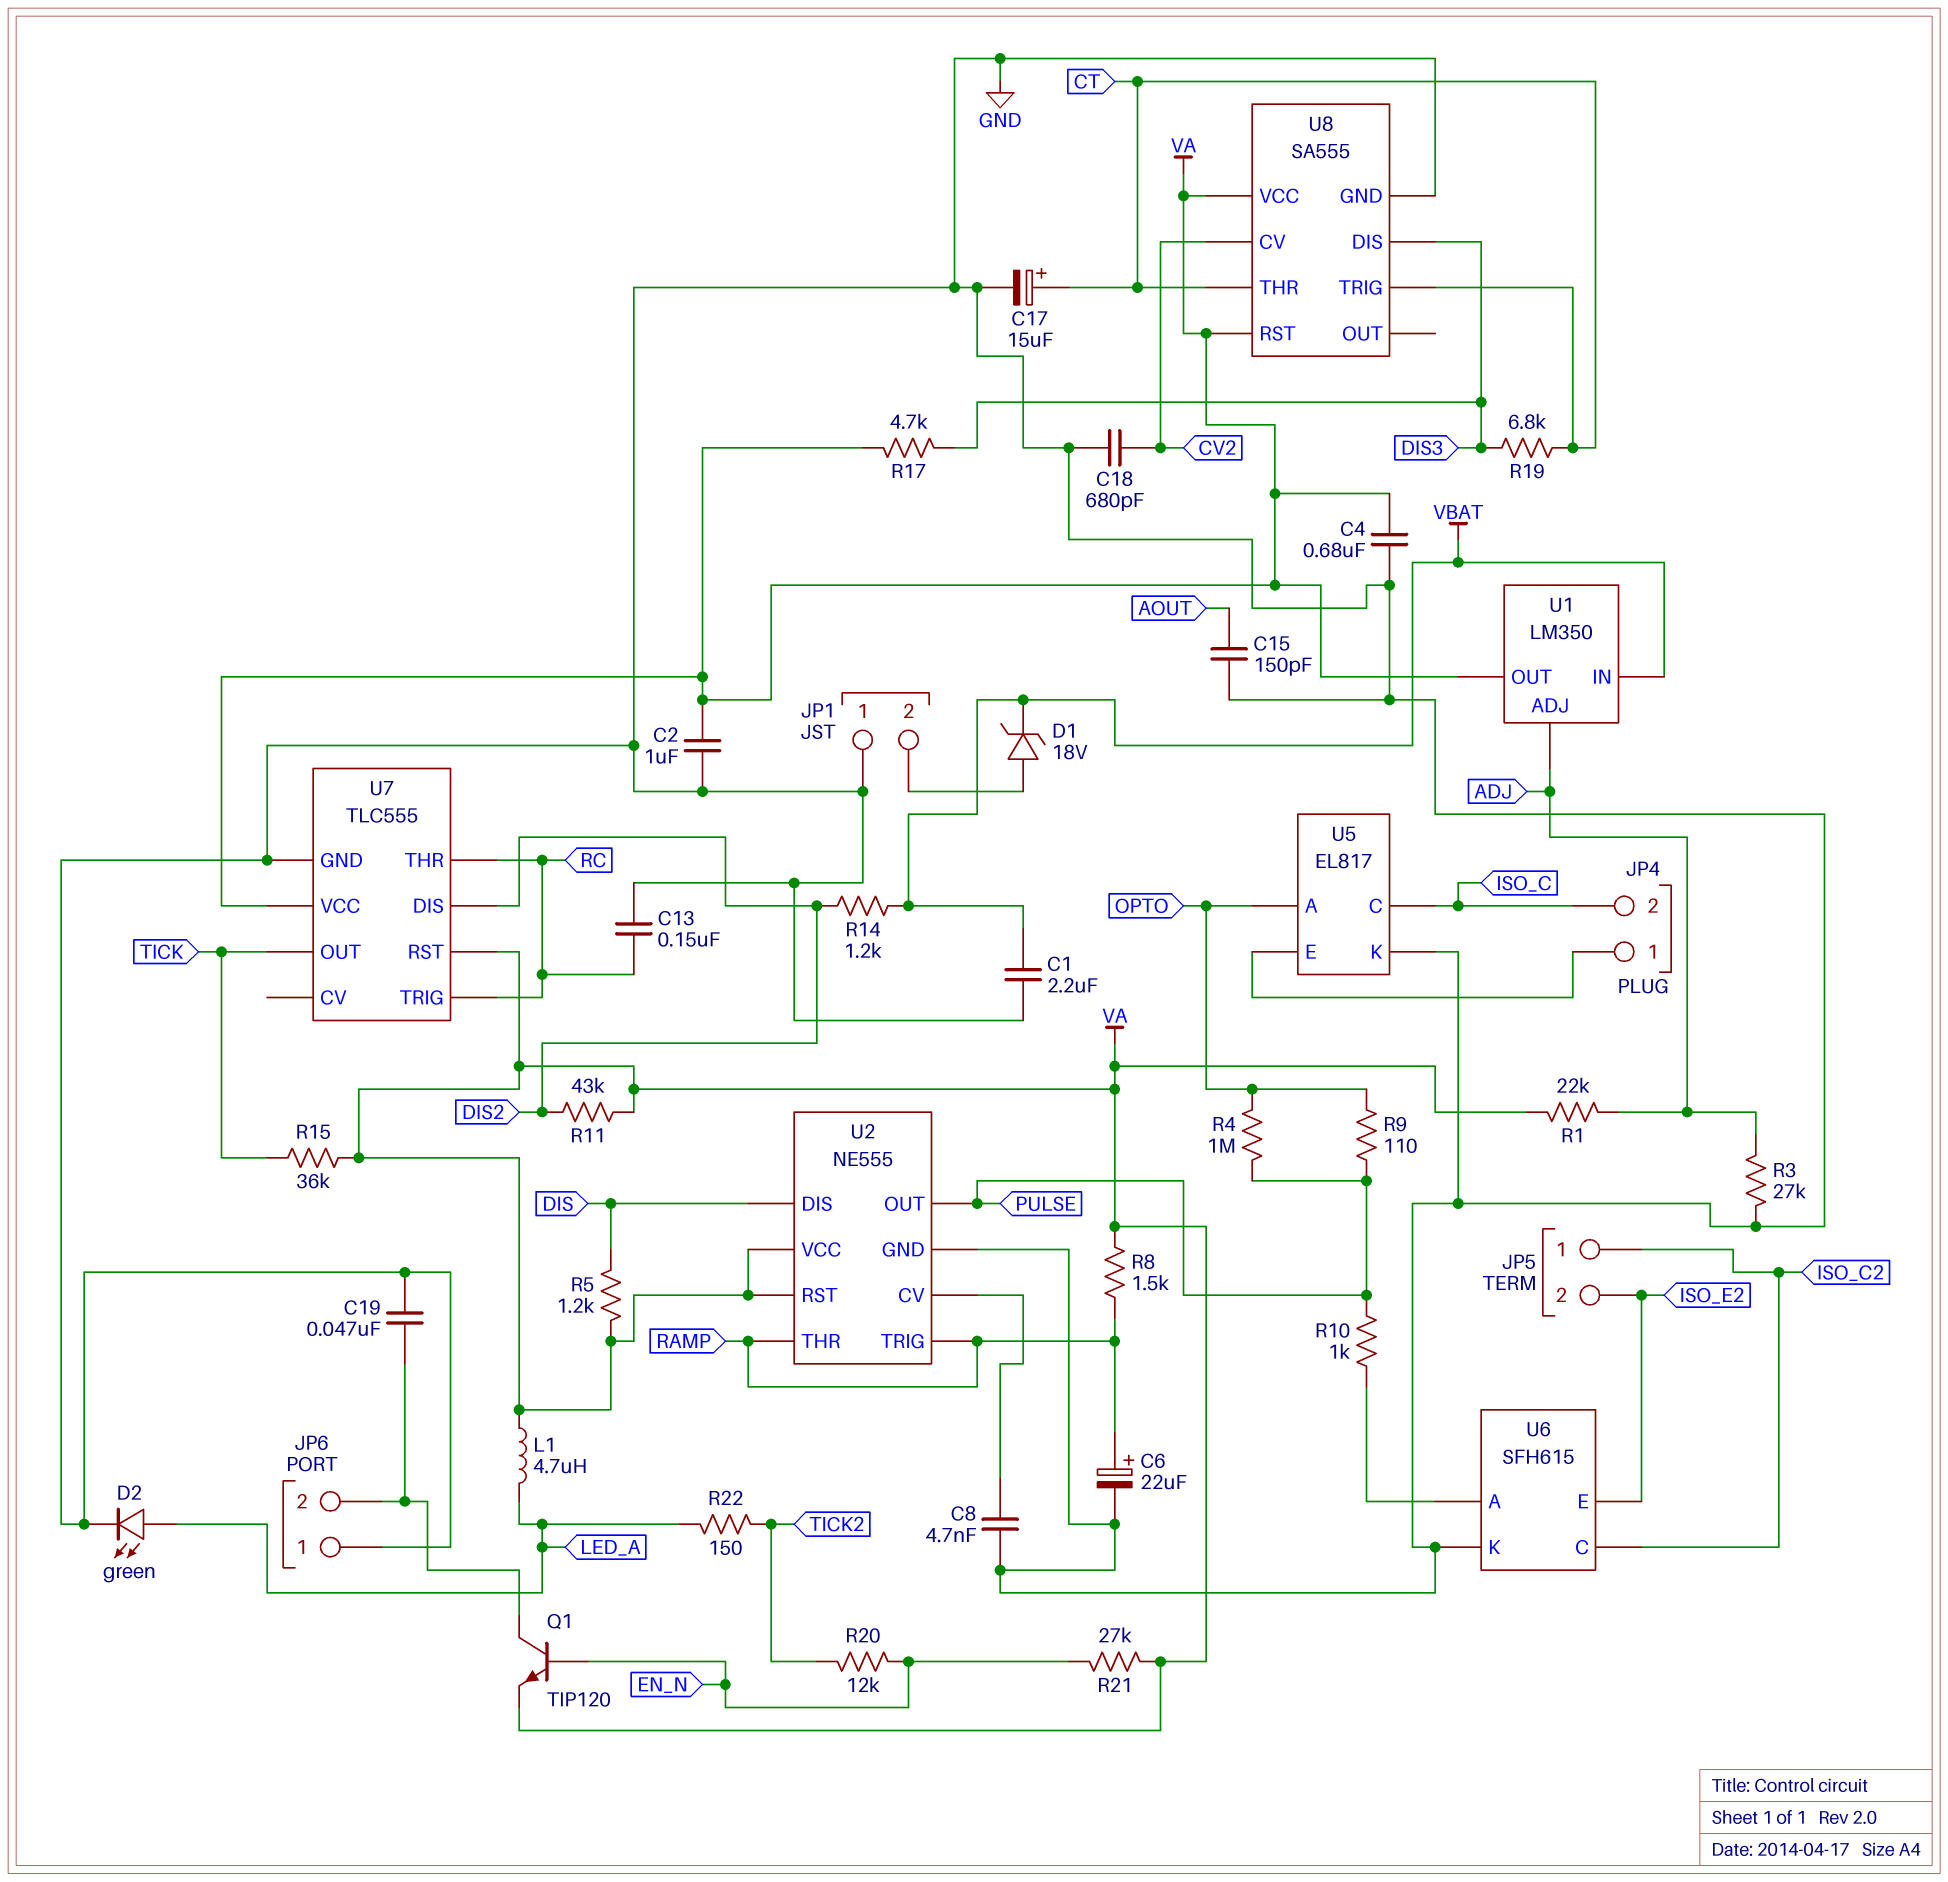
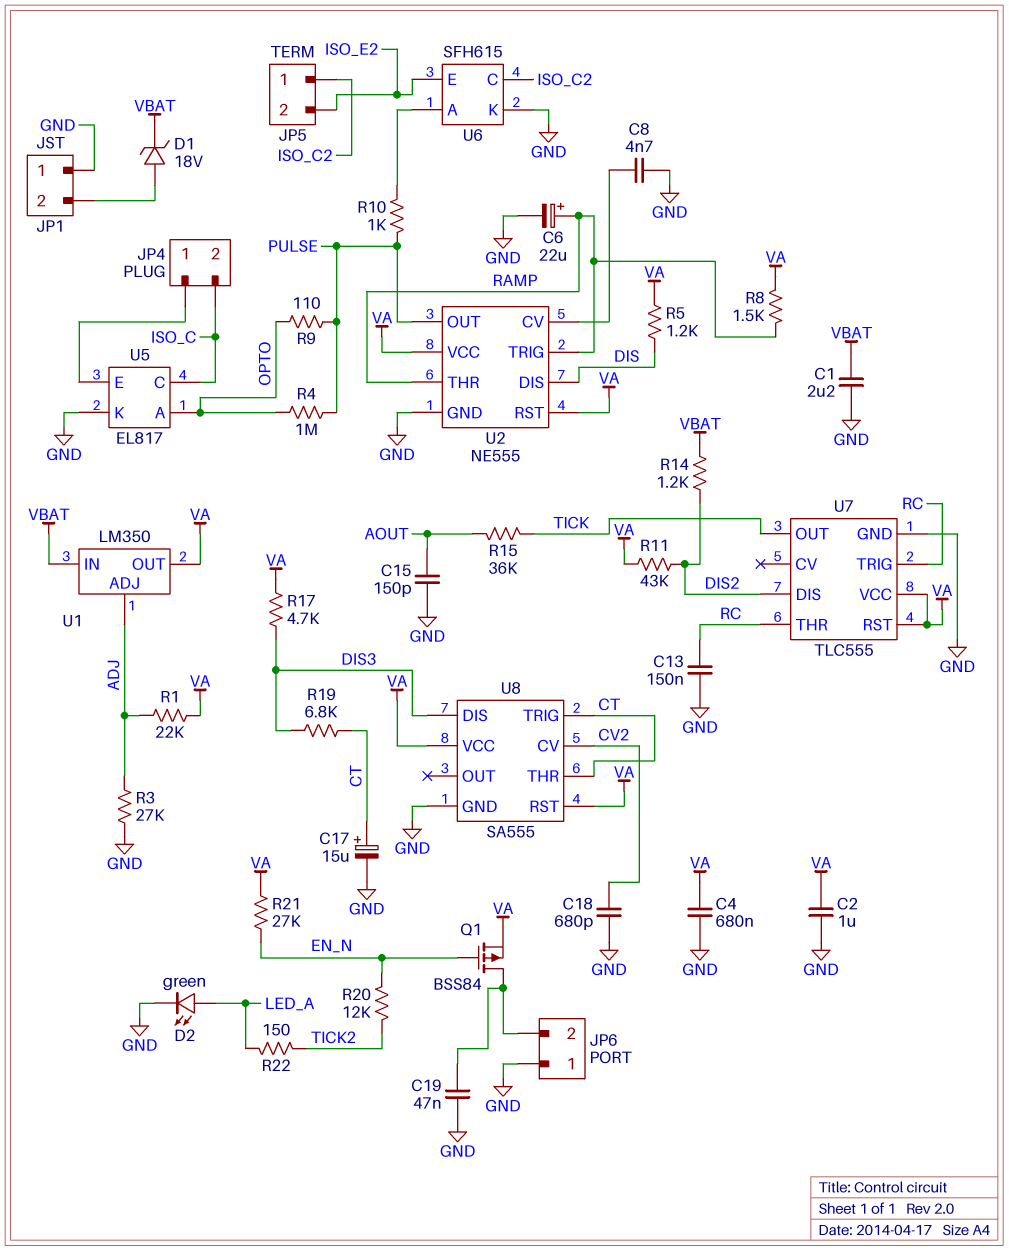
L1: 4.7uH (LED_A, VA) -> none
Q1: NPN TIP120 (B EN_N, C JP6/2, E VA) -> PMOS BSS84 (G EN_N, D JP6/2, S VA)
R15: 36k (TICK, VA) -> 36k (AOUT, TICK)

